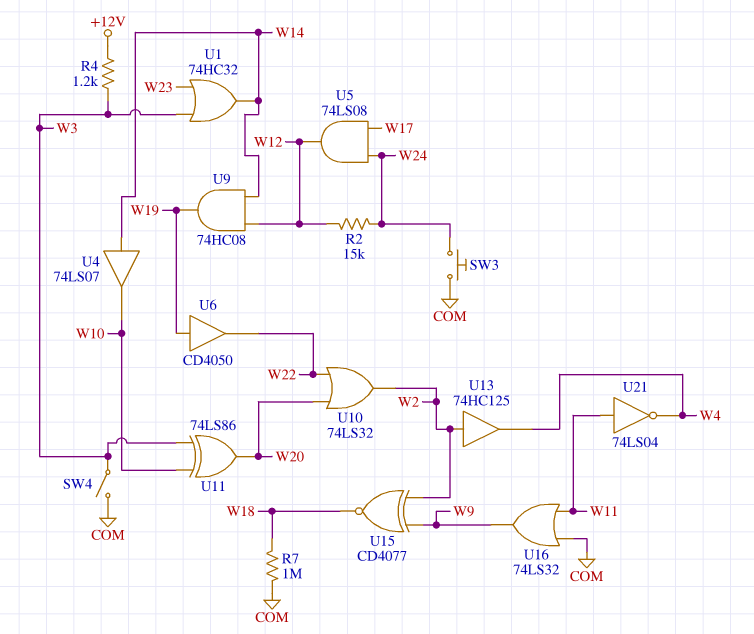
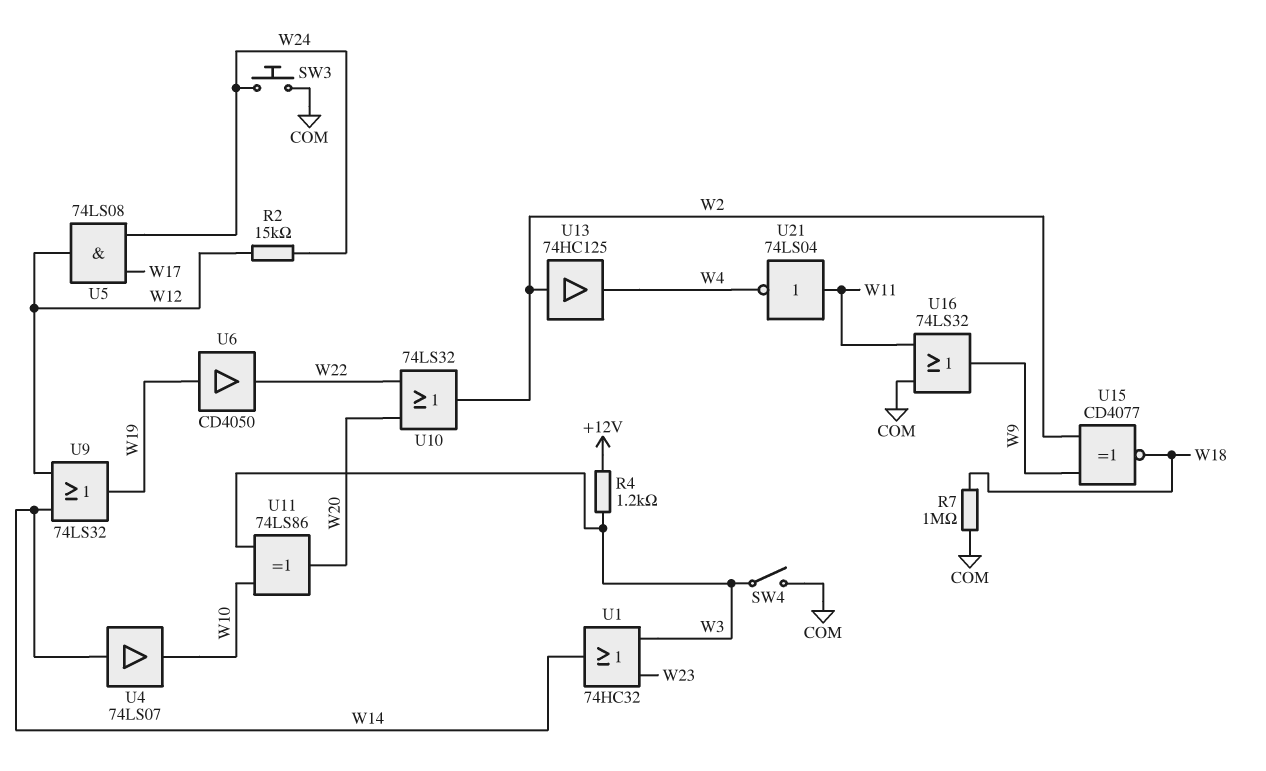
U9: AND 74HC08 (in W12, in W14, out W19) -> OR 74LS32 (in W12, in W14, out W19)

